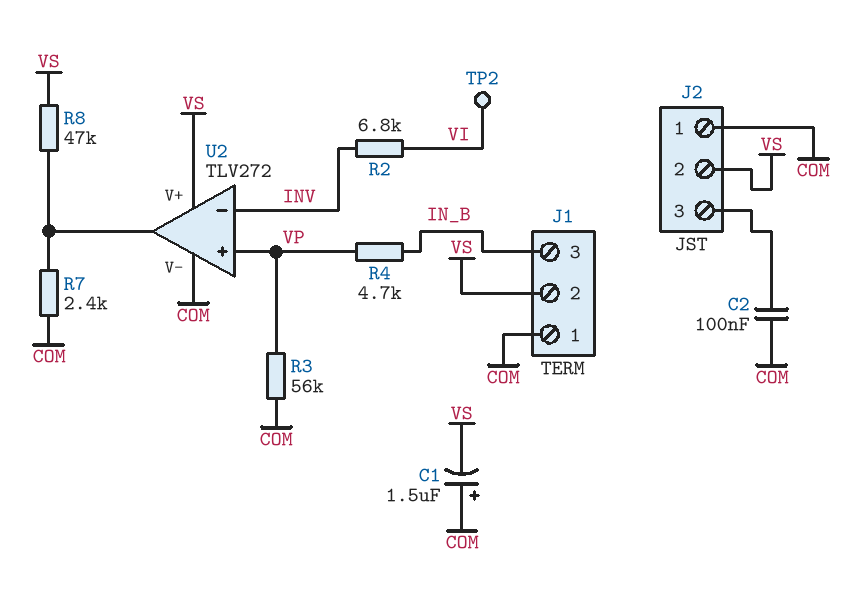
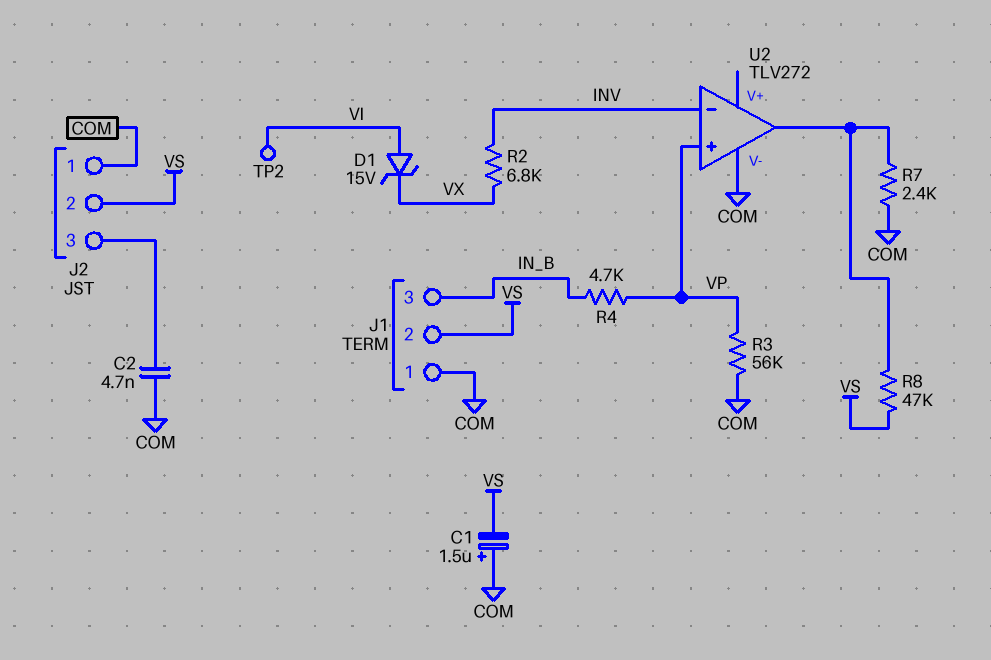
C2: 100nF (COM, J2/3) -> 4.7nF (COM, J2/3)
D1: none -> zener 15V (A VI, K VX)
R2: 6.8k (INV, VI) -> 6.8k (INV, VX)
U2 pin V+: VS -> none

